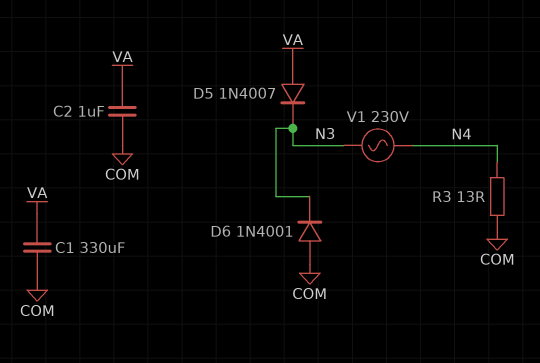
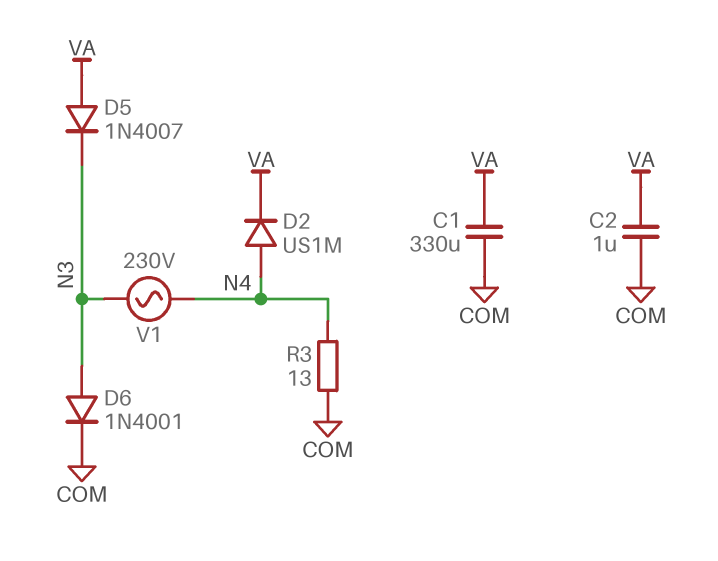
D2: none -> diode US1M (A N4, K VA)
D6: diode 1N4001 (A COM, K N3) -> diode 1N4001 (A N3, K COM)

